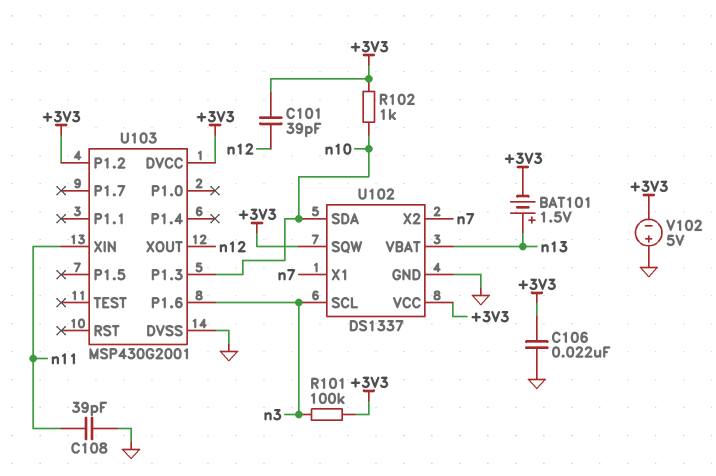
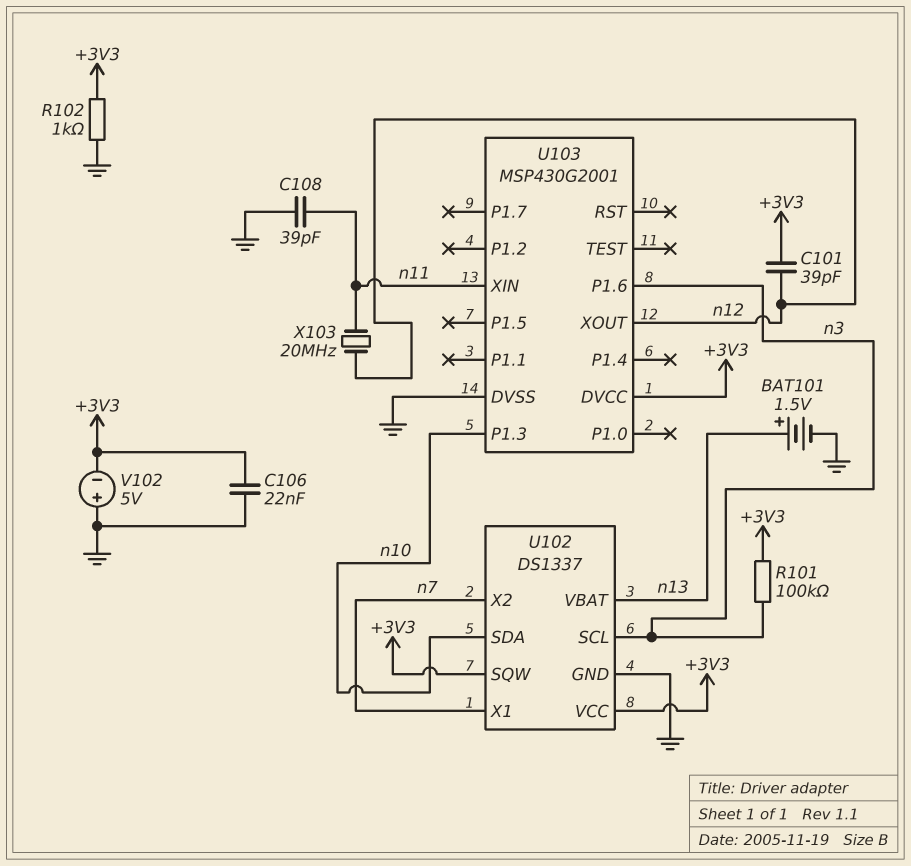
BAT101: 1.5V (plus n13, minus +3V3) -> 1.5V (plus n13, minus GND)
R102: 1k (+3V3, n10) -> 1k (+3V3, GND)
U103 pin P1.2: +3V3 -> none
X103: none -> 20MHz (n11, n12)

